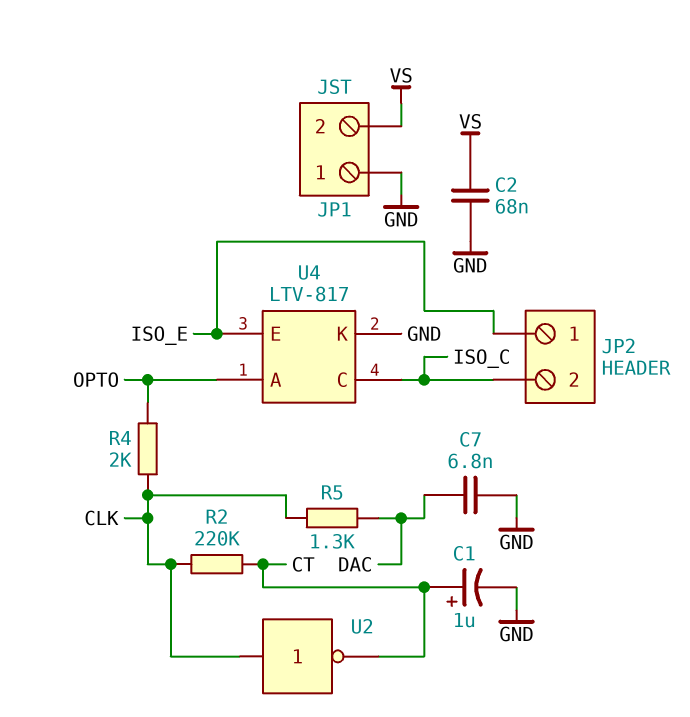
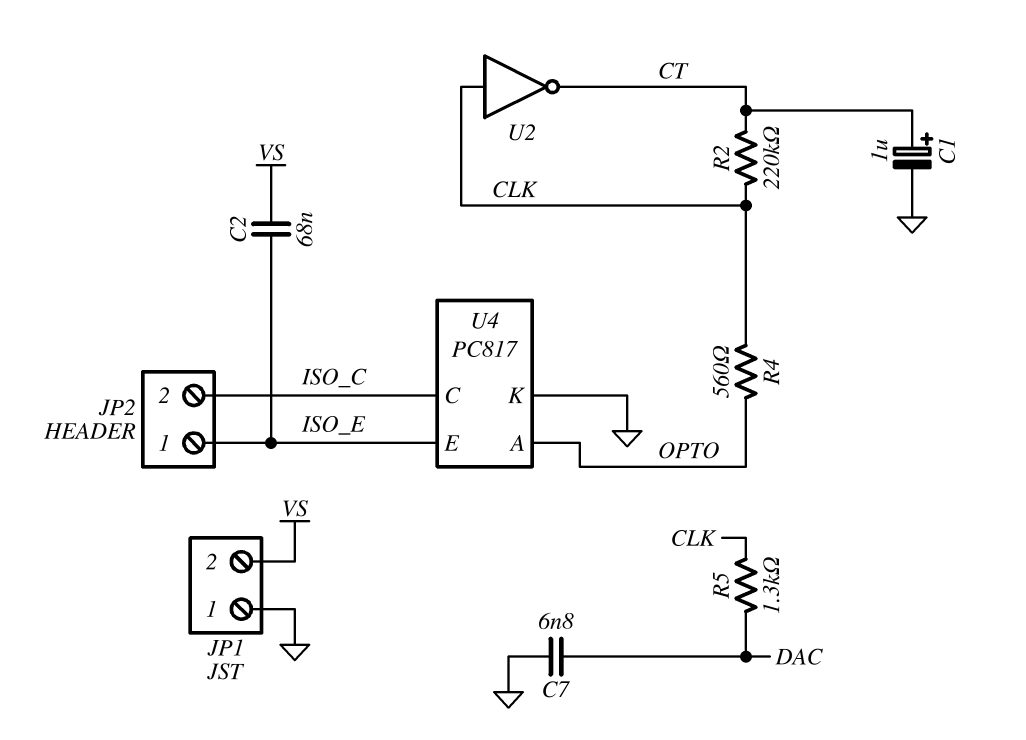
C2: 68nF (GND, VS) -> 68nF (ISO_E, VS)
R4: 2k (CLK, OPTO) -> 560 (CLK, OPTO)
U4: LTV-817 -> PC817

